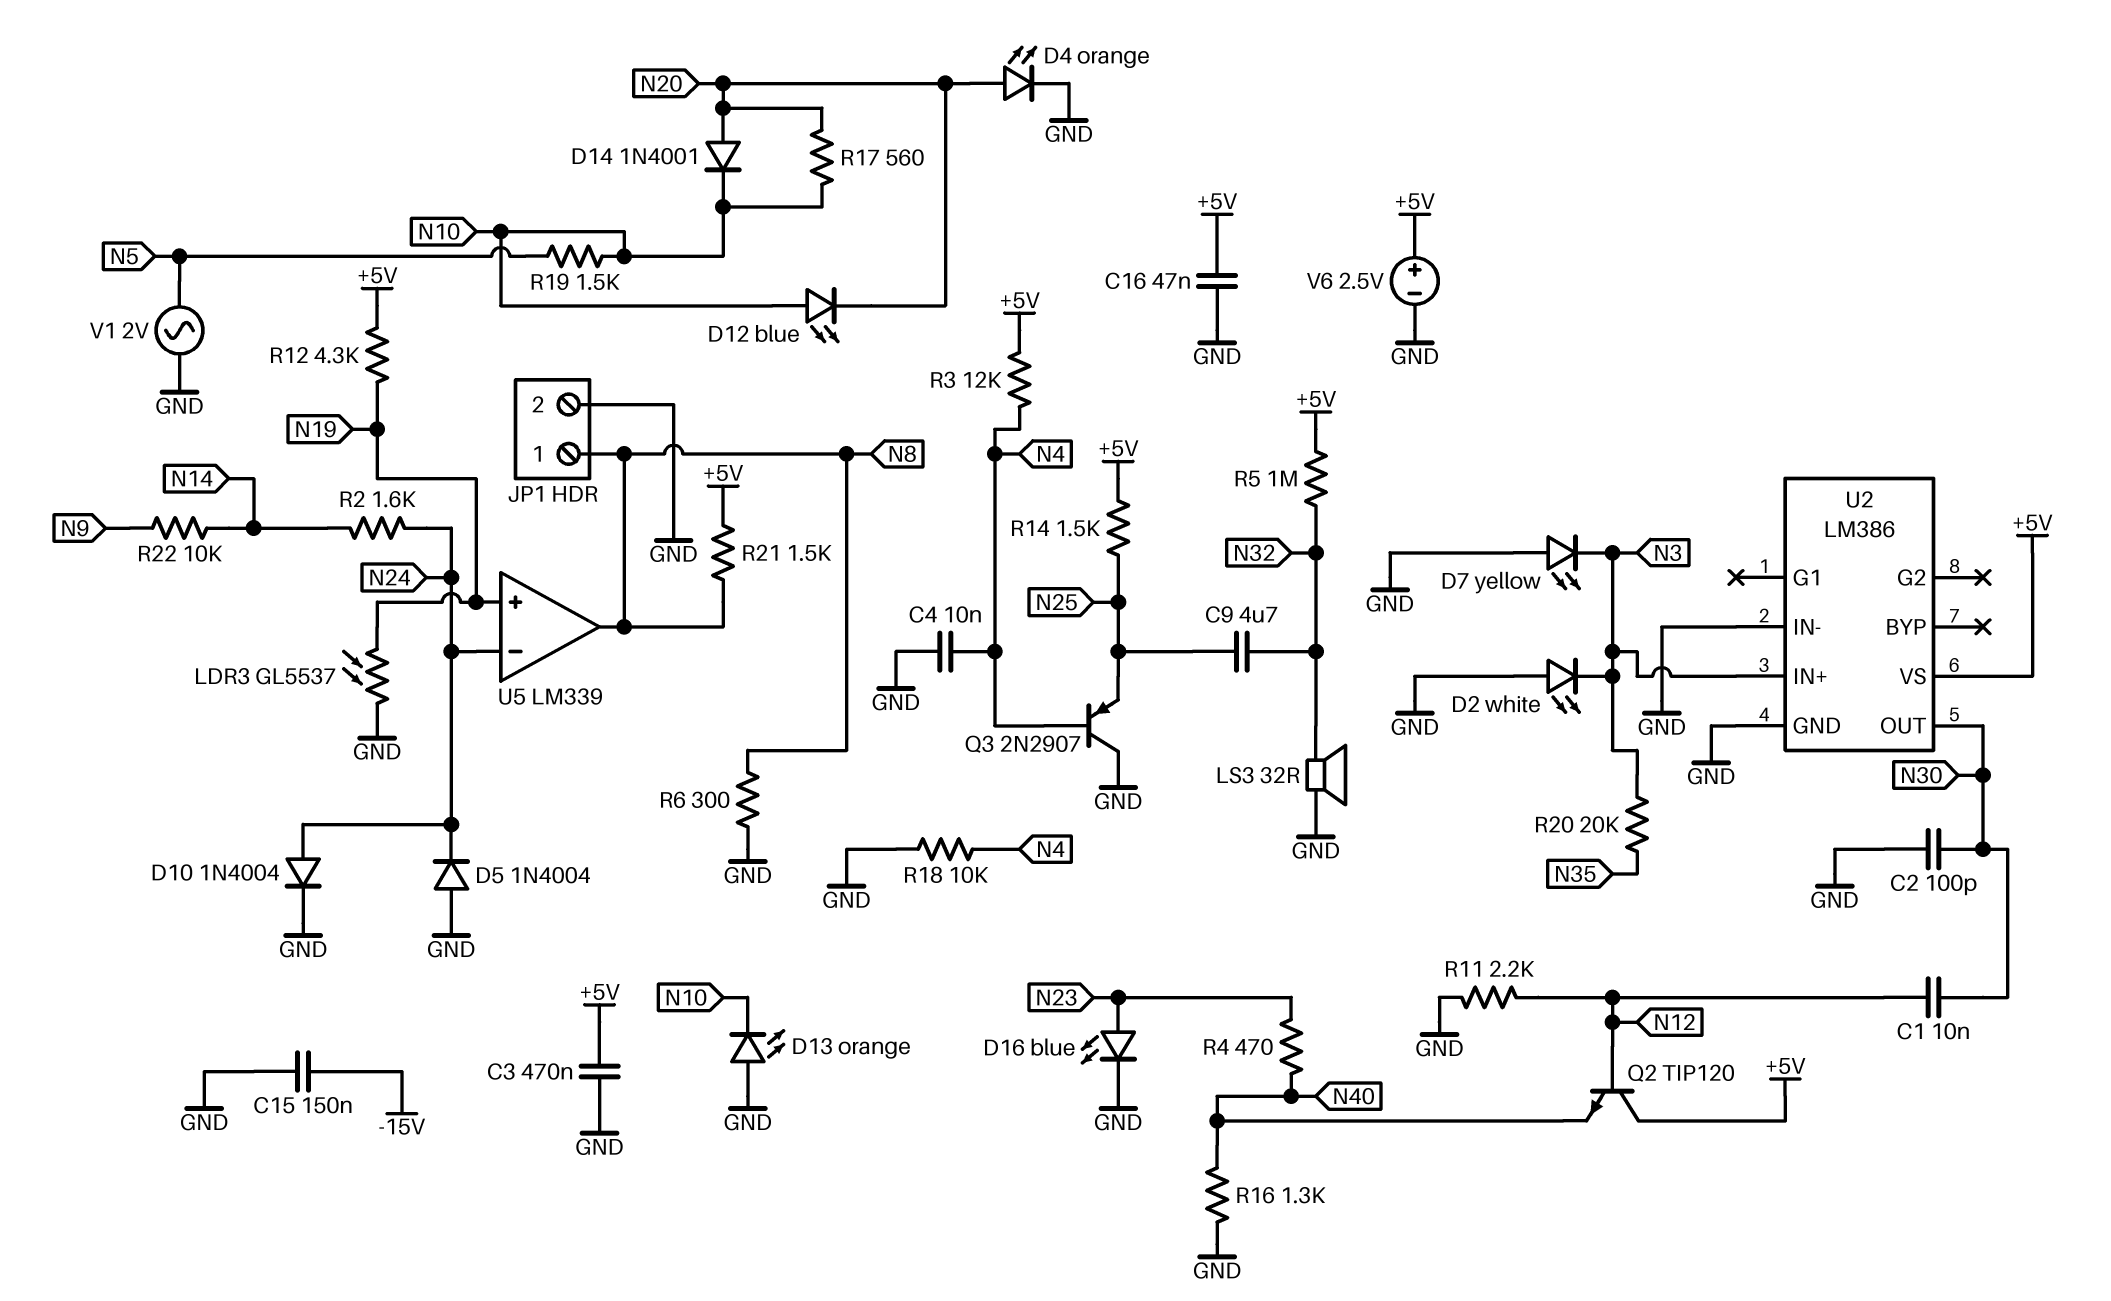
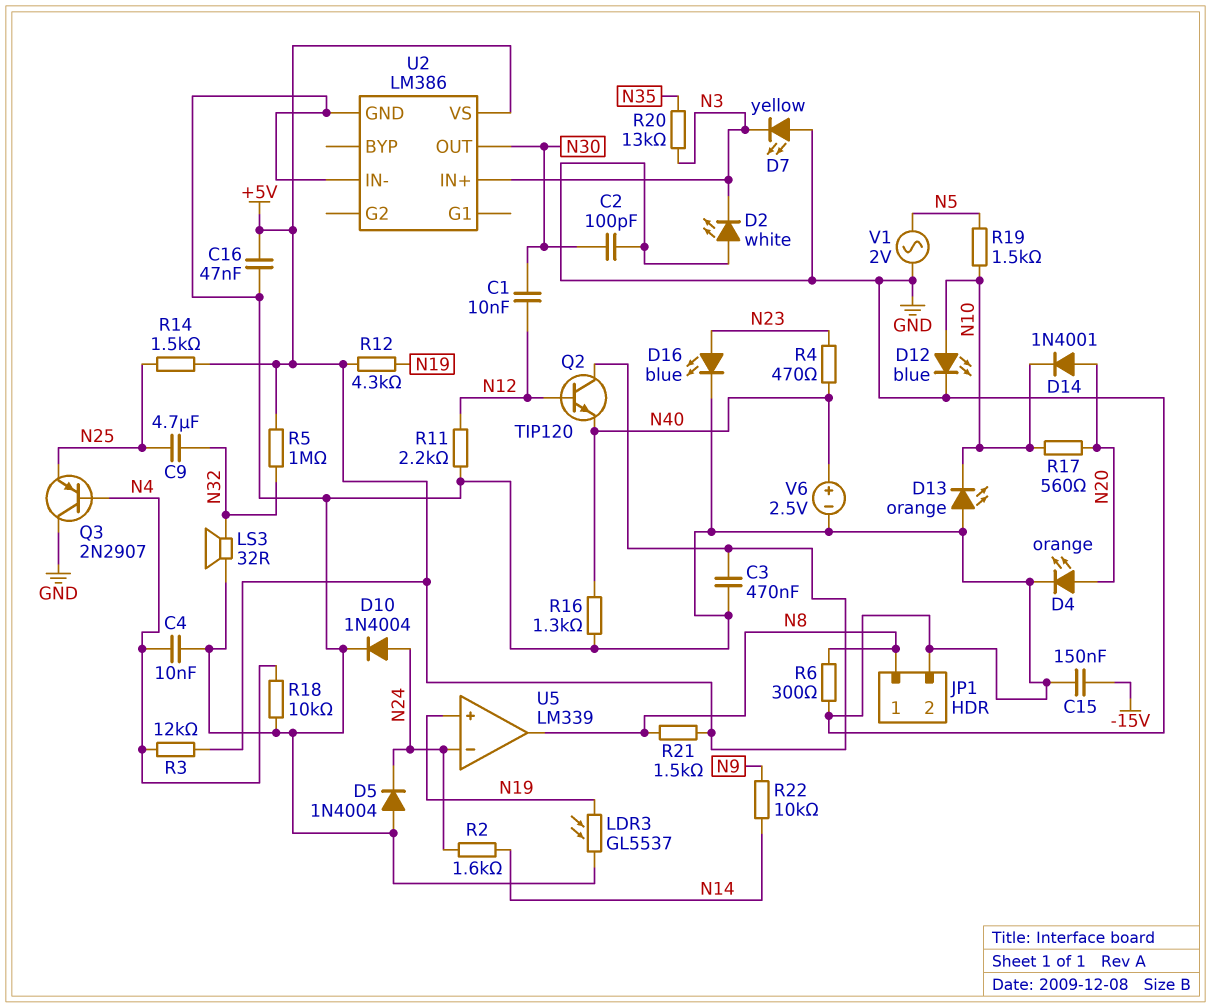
D12: LED blue (A N10, K N20) -> LED blue (A N10, K GND)
R20: 20k (N3, N35) -> 13k (N3, N35)
V6: 2.5V (plus +5V, minus GND) -> 2.5V (plus N40, minus GND)

